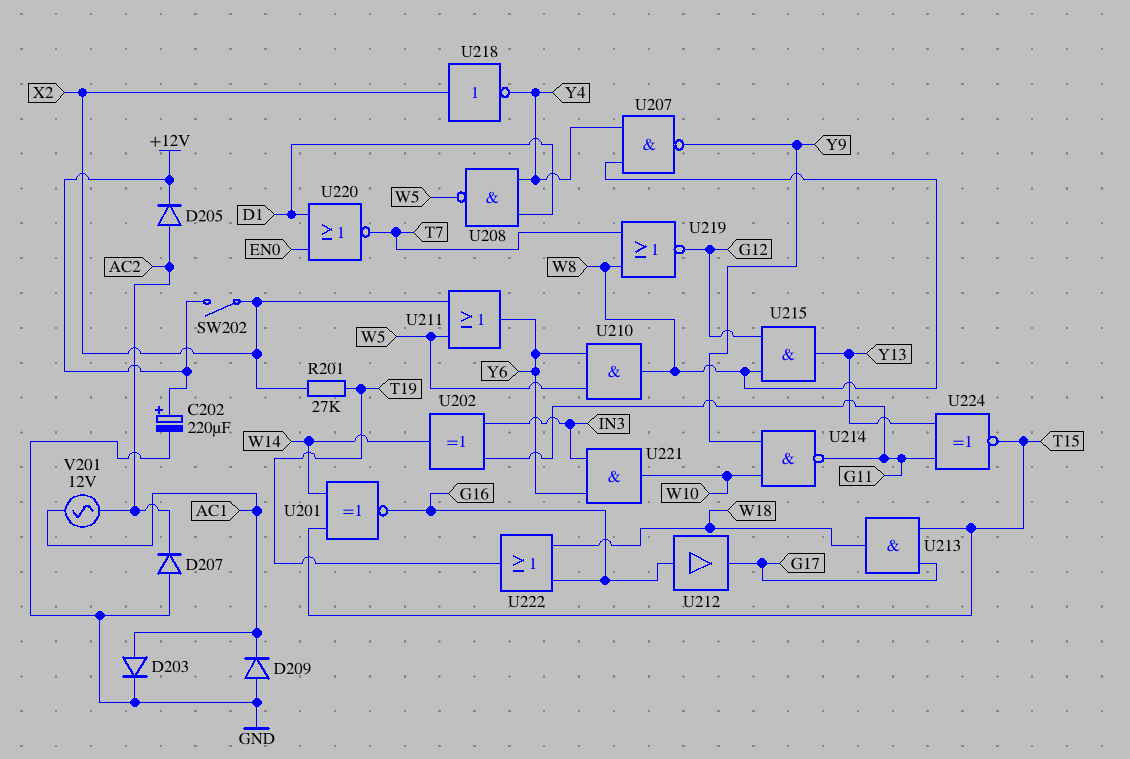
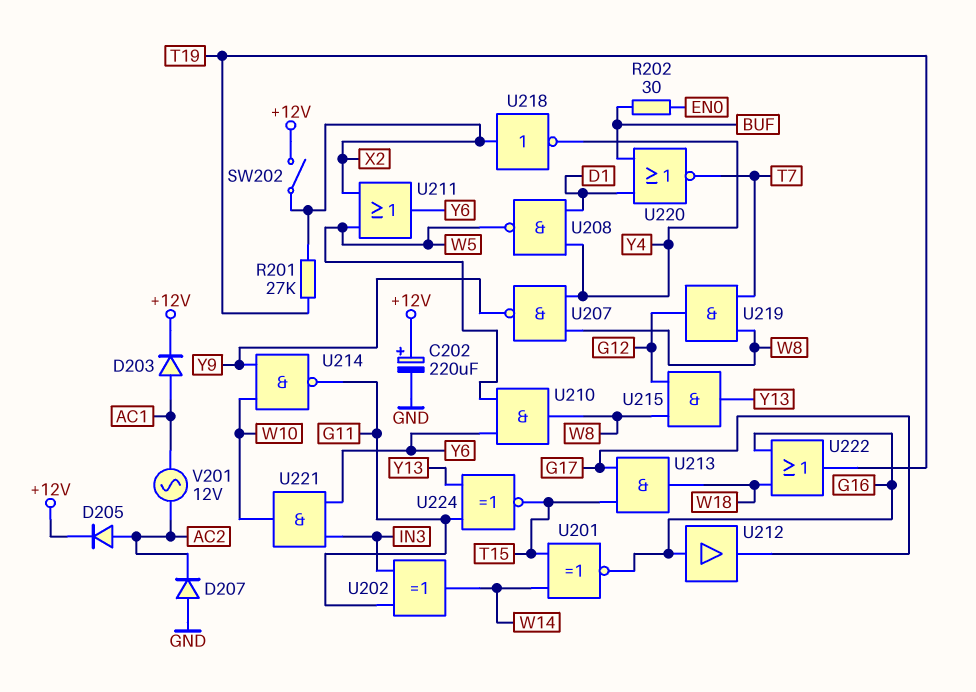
D203: diode (A AC1, K GND) -> diode (A AC1, K +12V)
D209: diode (A GND, K AC1) -> none
R202: none -> 30 (BUF, EN0)
U219: NOR (in T7, in W8, out G12) -> AND (in T7, in W8, out G12)
U220: NOR (in D1, in EN0, out T7) -> NOR (in BUF, in D1, out T7)

